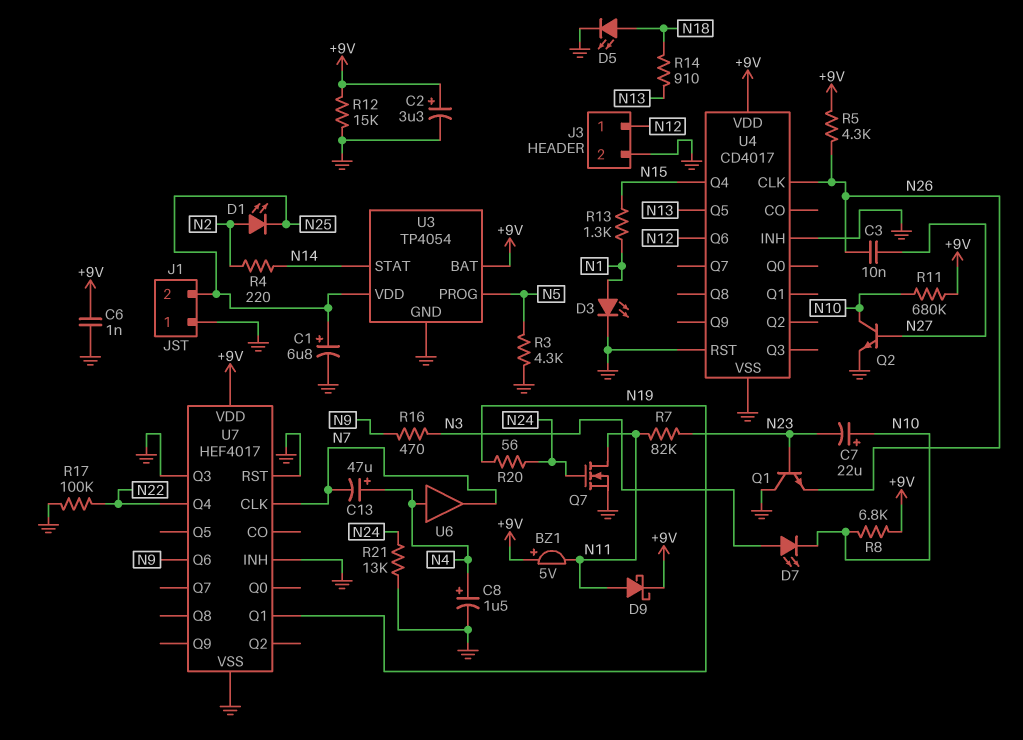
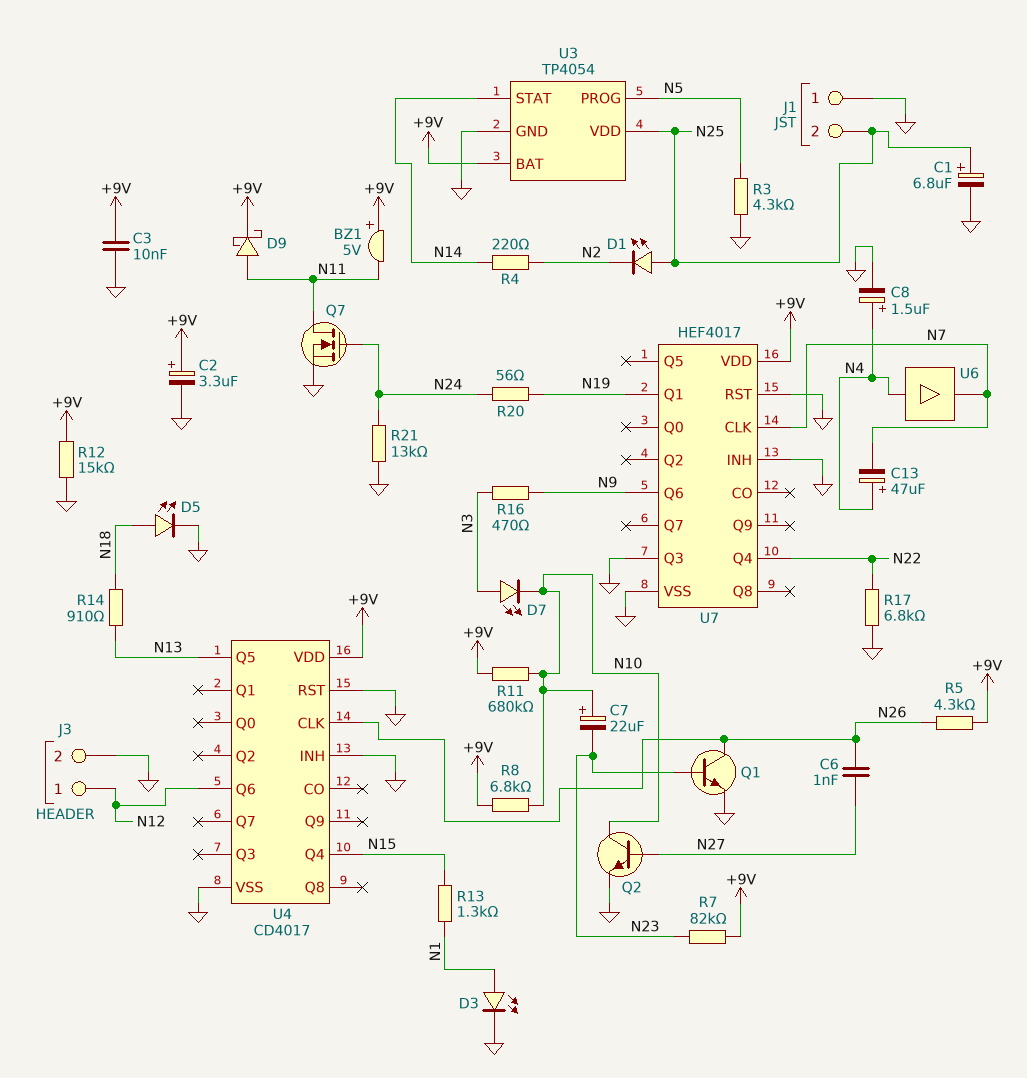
C3: 10nF (N26, N27) -> 10nF (+9V, GND)
C6: 1nF (+9V, GND) -> 1nF (N26, N27)
D1: LED (A N2, K N25) -> LED (A N25, K N2)
Q1: NPN (B N23, C GND, E N26) -> NPN (B N23, C N26, E GND)
R7: 82k (N11, N23) -> 82k (+9V, N23)
R17: 100k (GND, N22) -> 6.8k (GND, N22)

